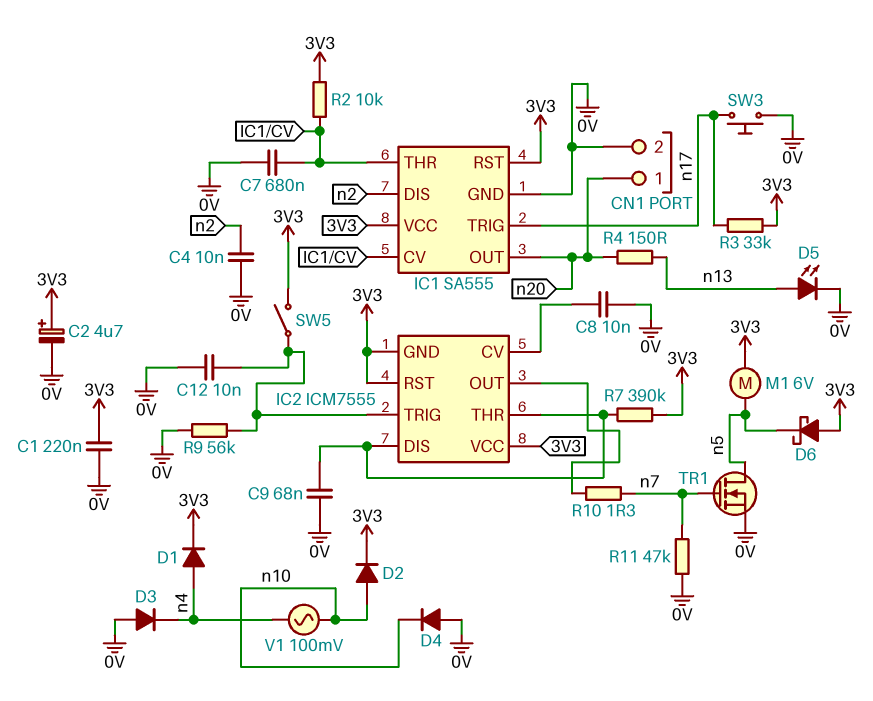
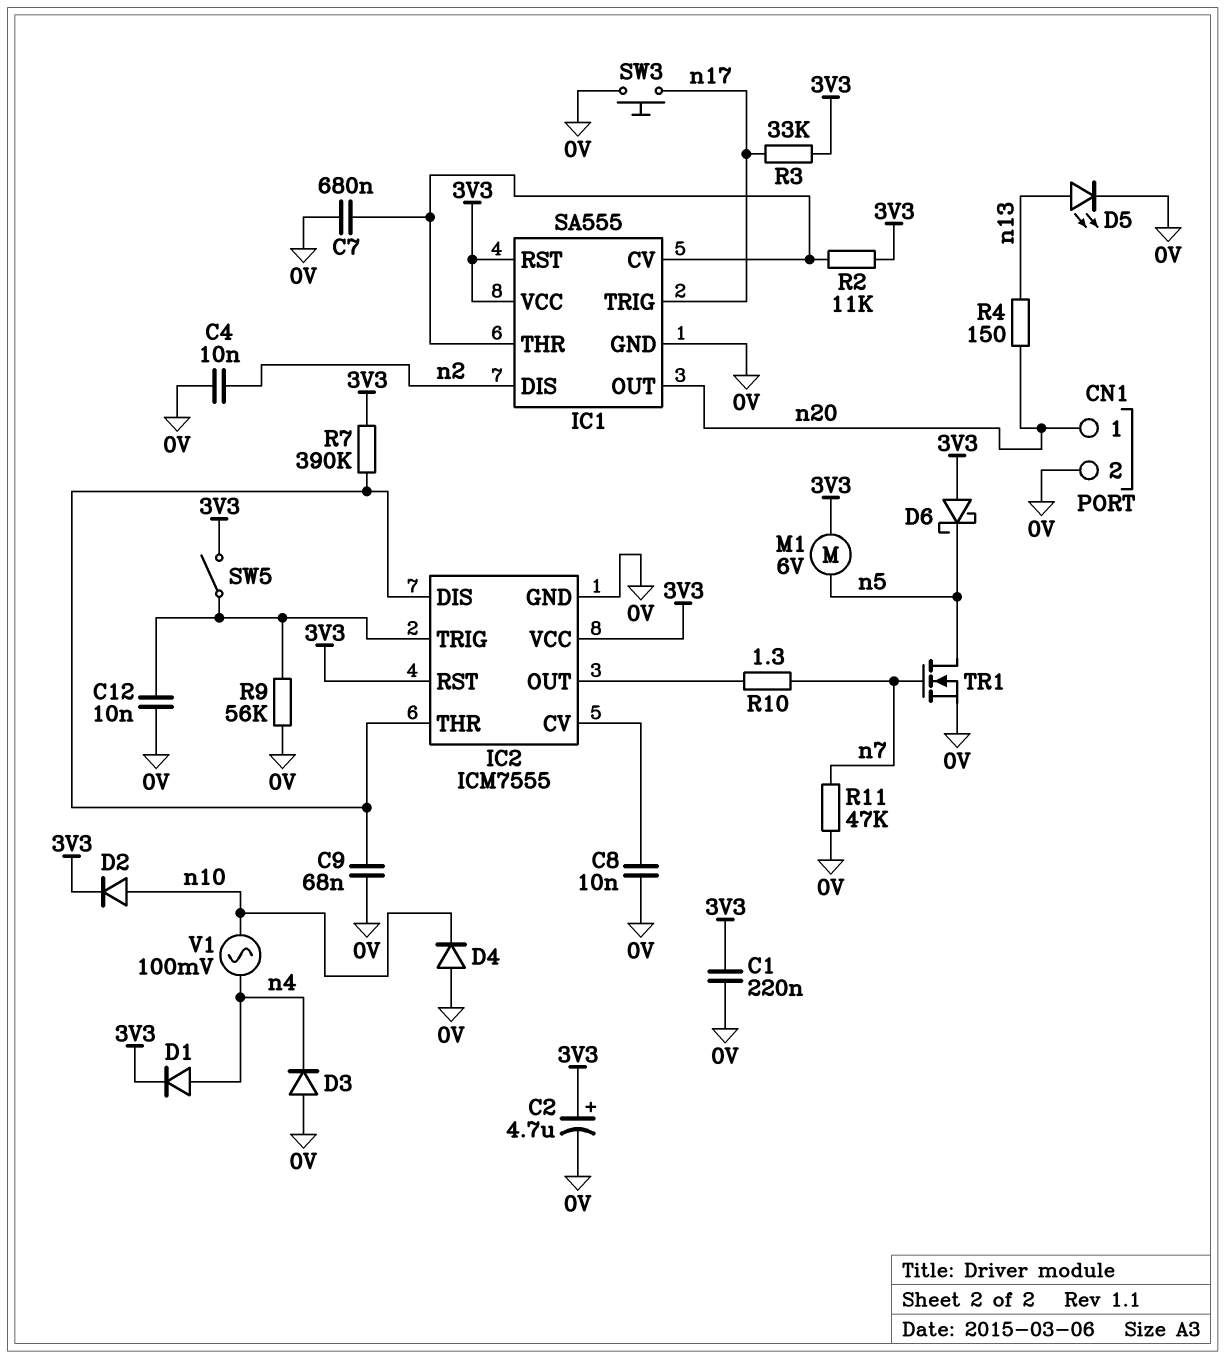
IC2 pin GND: 3V3 -> 0V
R2: 10k (3V3, IC1/CV) -> 11k (3V3, IC1/CV)

